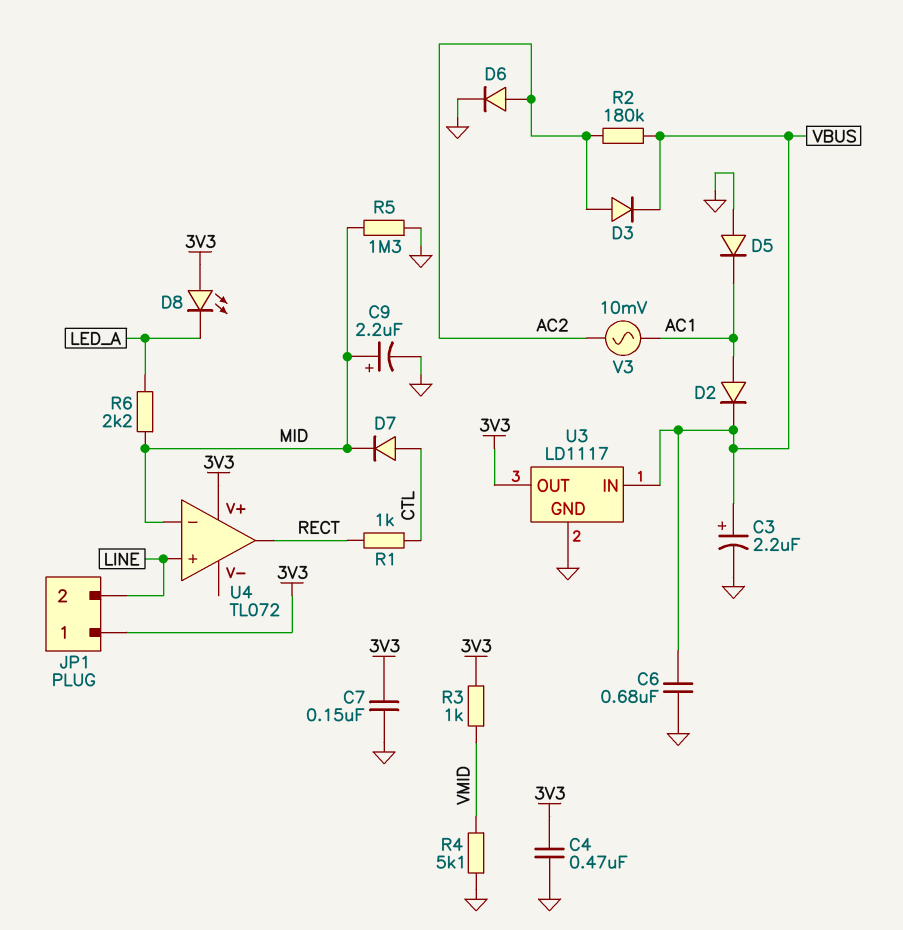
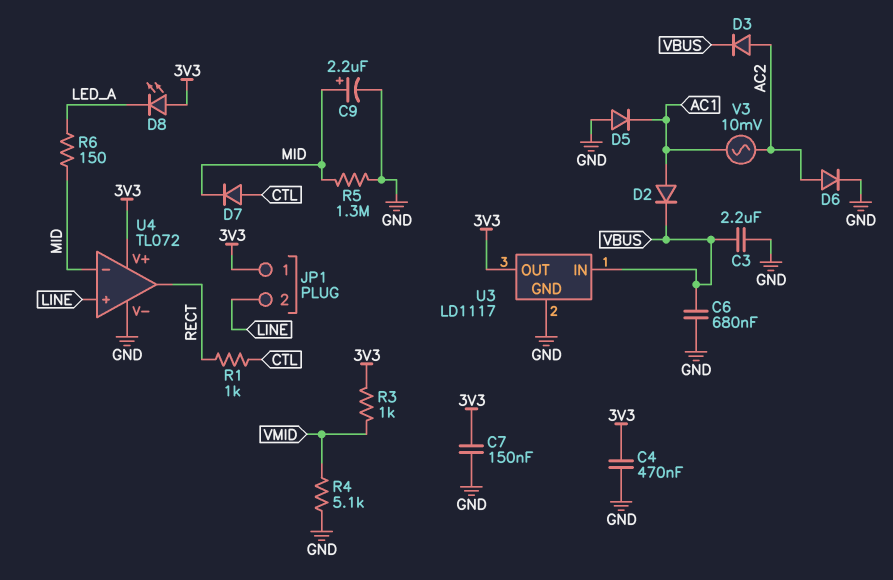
C3: 2.2uF (plus VBUS, minus GND) -> 2.2uF (GND, VBUS)
R2: 180k (AC2, VBUS) -> none
R6: 2.2k (LED_A, MID) -> 150 (LED_A, MID)
U4 pin V-: none -> GND

